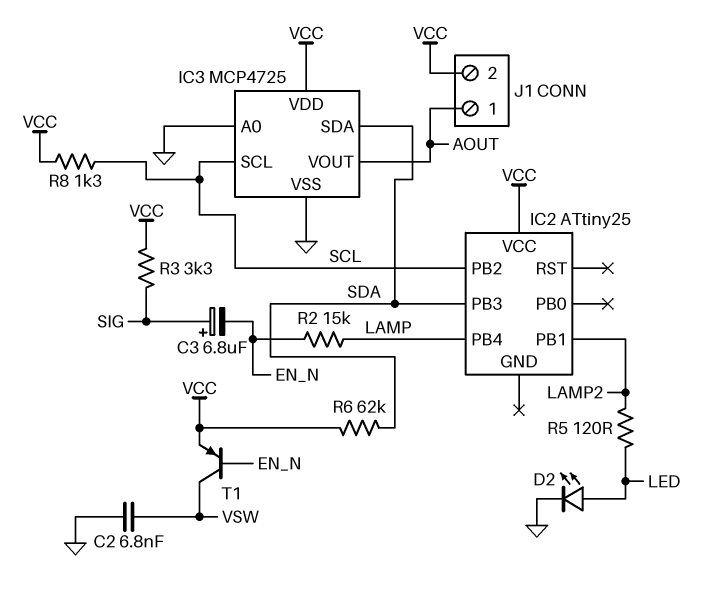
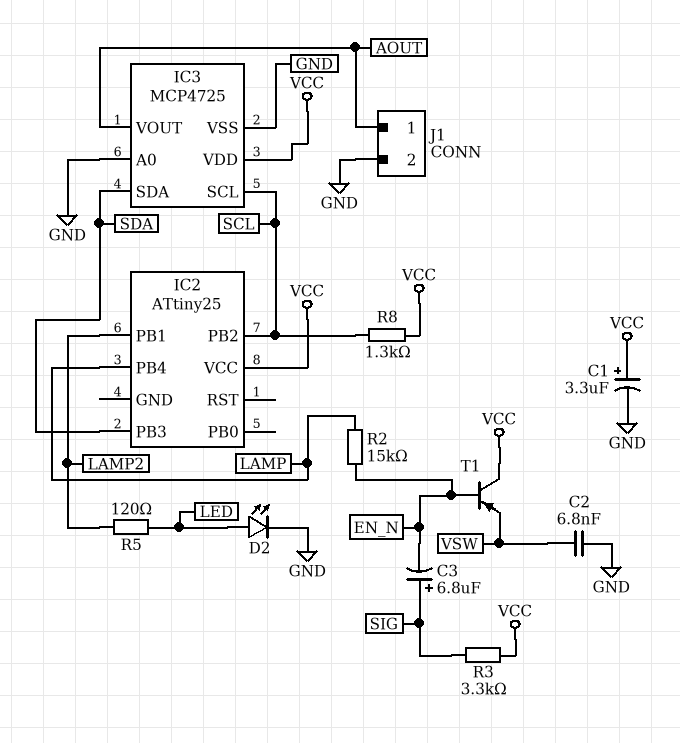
C1: none -> 3.3uF (plus VCC, minus GND)
J1 pin 2: VCC -> GND
R6: 62k (SDA, VCC) -> none
T1: PNP (B EN_N, C VSW, E VCC) -> PNP (B EN_N, C VCC, E VSW)

